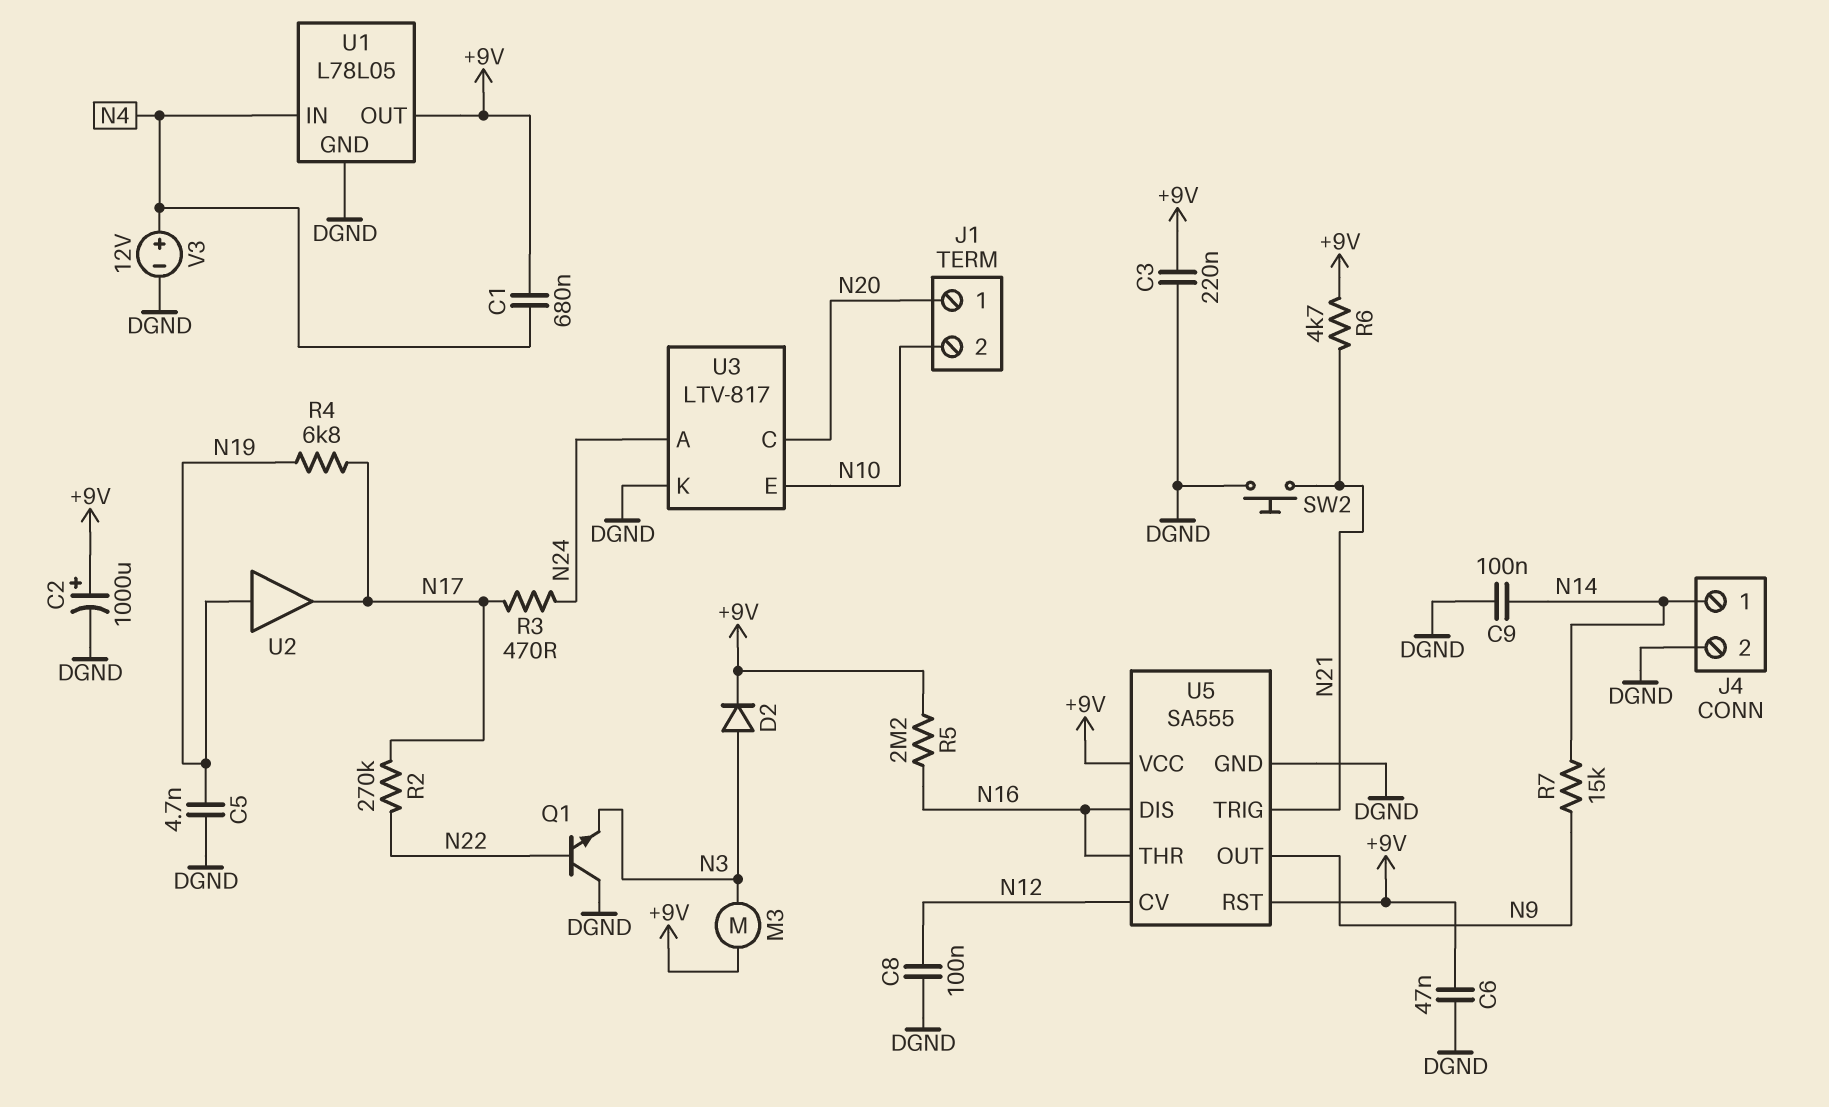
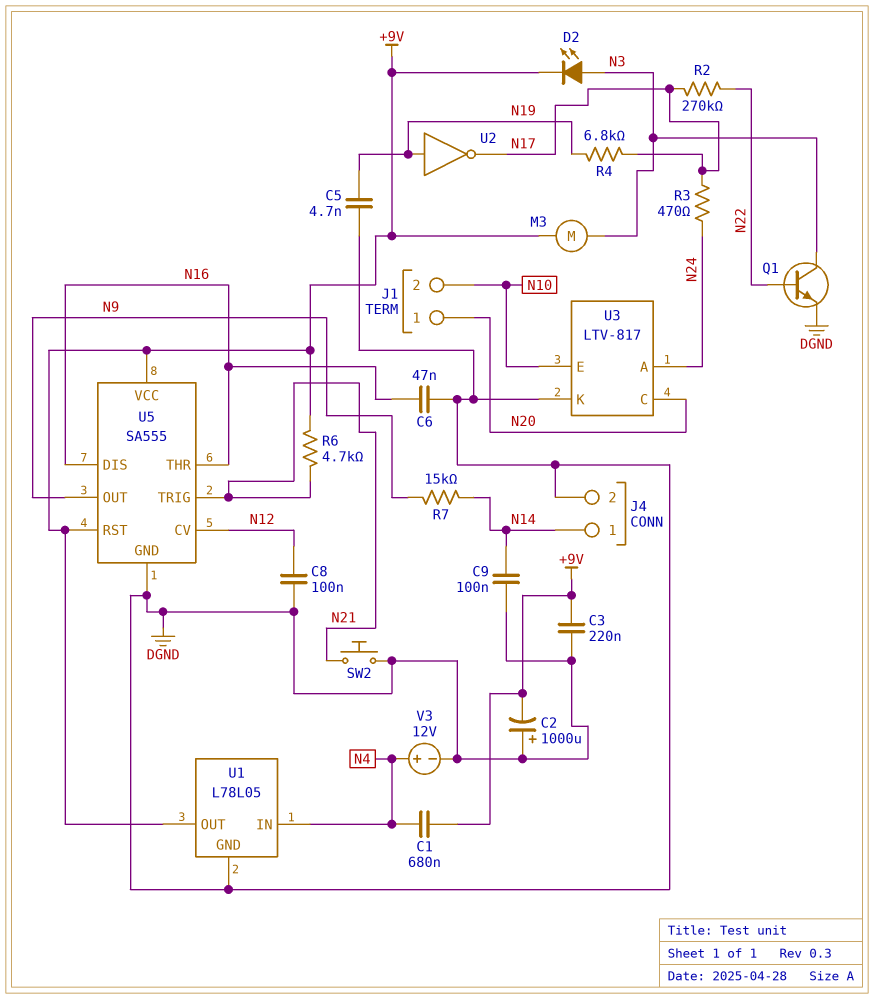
C2: 1000uF (plus +9V, minus DGND) -> 1000uF (plus DGND, minus +9V)
C6: 47nF (+9V, DGND) -> 47nF (DGND, N16)
D2: diode (A N3, K +9V) -> LED (A N3, K +9V)
Q1: NPN (B N22, C DGND, E N3) -> NPN (B N22, C N3, E DGND)
R5: 2.2M (+9V, N16) -> none
U2: buffer (in N19, out N17) -> NOT (in N19, out N17)

